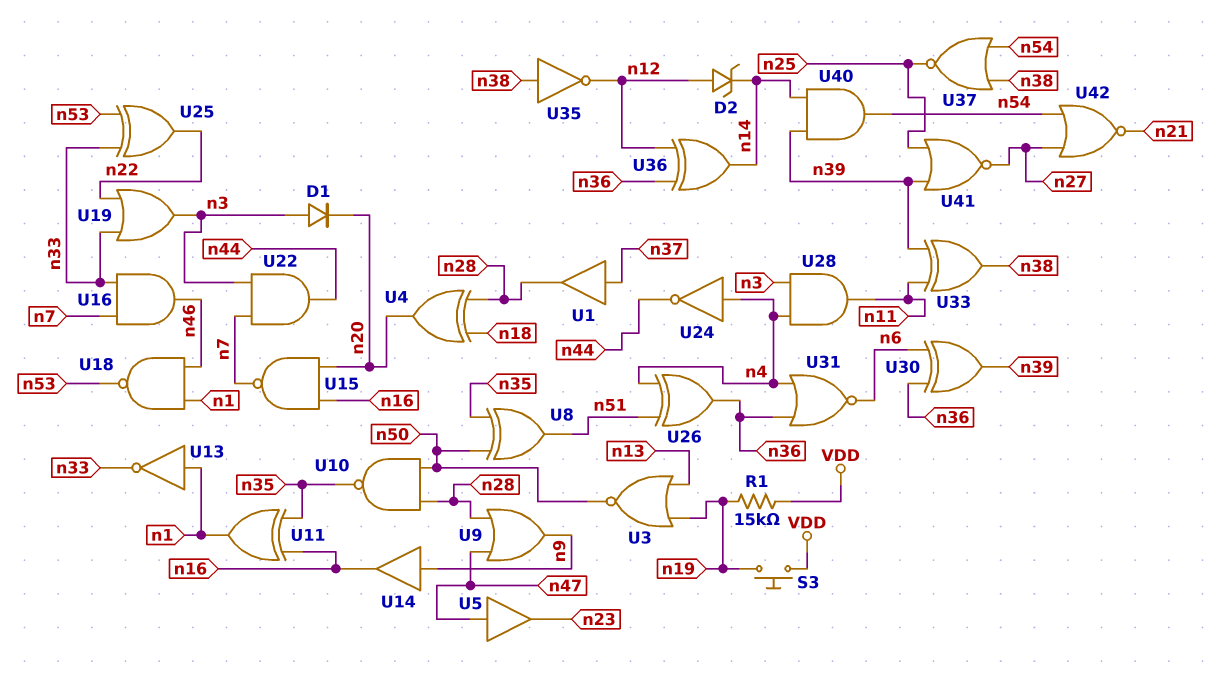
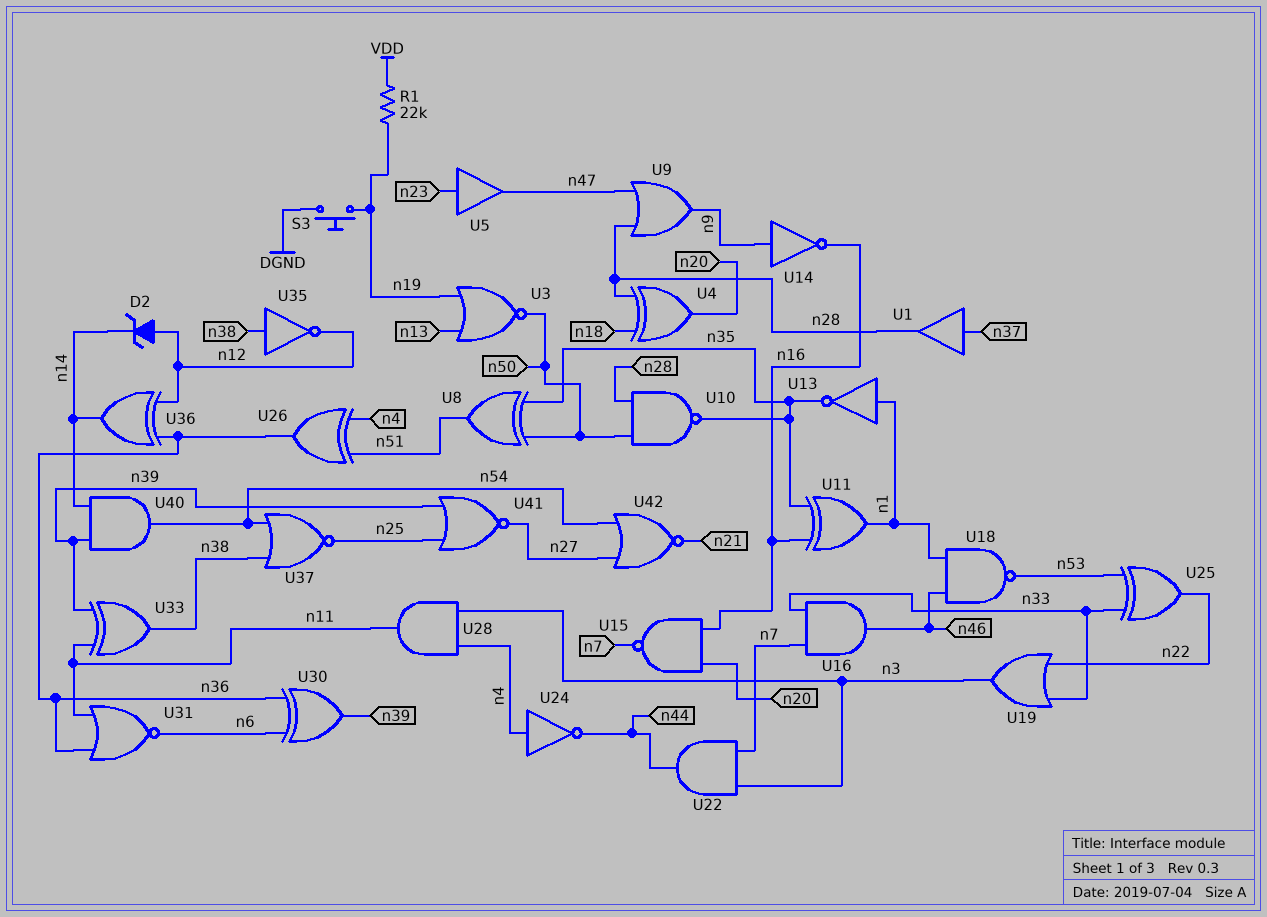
D1: diode (A n3, K n20) -> none
R1: 15k (VDD, n19) -> 22k (VDD, n19)
S3: button (VDD, n19) -> button (DGND, n19)
U5: buffer (in n47, out n23) -> buffer (in n23, out n47)
U13: NOT (in n1, out n33) -> NOT (in n1, out n35)
U14: buffer (in n9, out n16) -> NOT (in n9, out n16)
U31: NOR (in n4, in n36, out n6) -> NOR (in n11, in n36, out n6)

